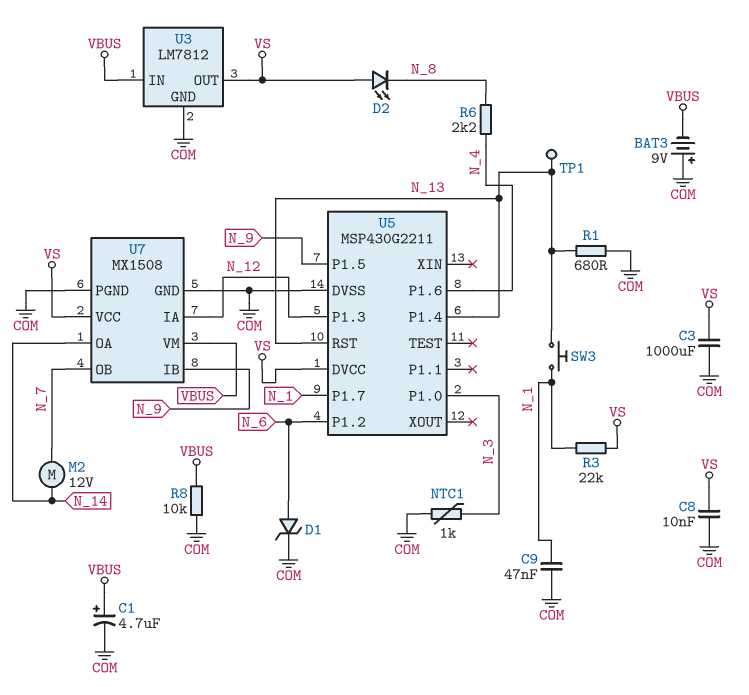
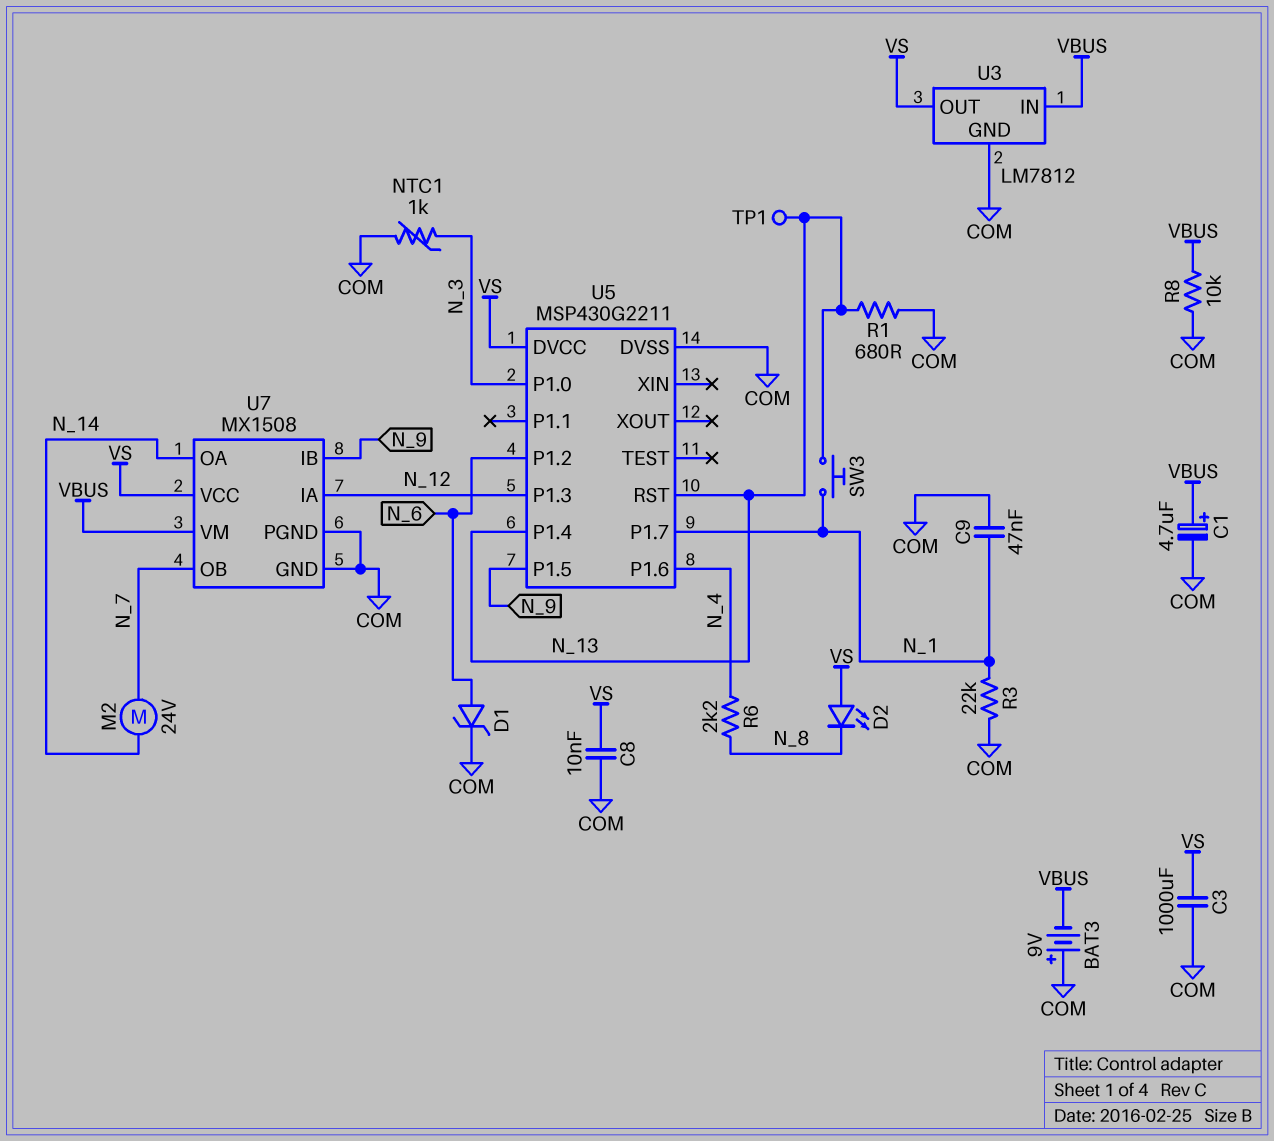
M2: motor 12V (N_7, N_14) -> motor 24V (N_7, N_14)
R3: 22k (N_1, VS) -> 22k (COM, N_1)

